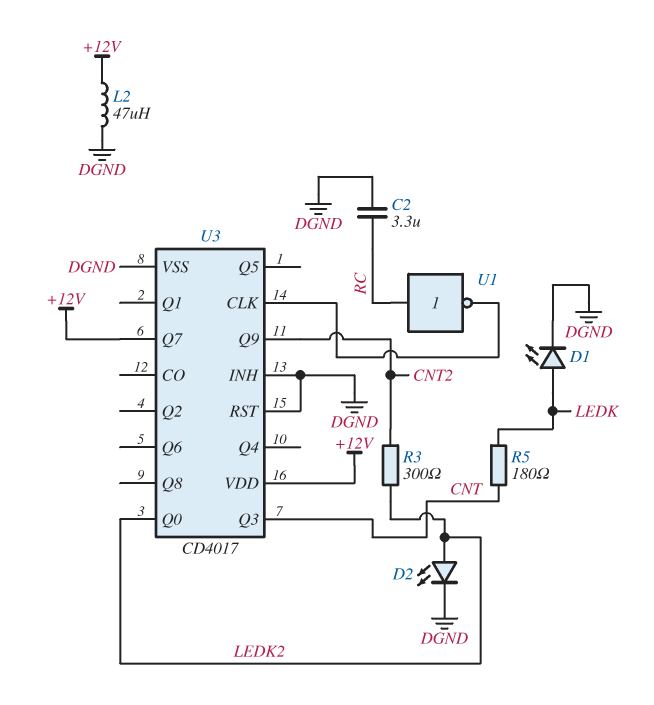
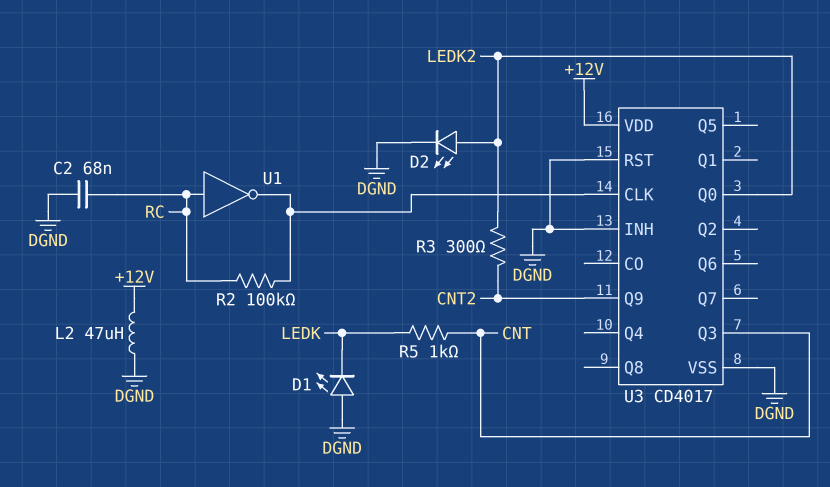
C2: 3.3uF (DGND, RC) -> 68nF (DGND, RC)
D1: LED (A LEDK, K DGND) -> LED (A DGND, K LEDK)
R2: none -> 100k (RC, U3/CLK)
R5: 180 (CNT, LEDK) -> 1k (CNT, LEDK)
U3 pin Q7: +12V -> none

